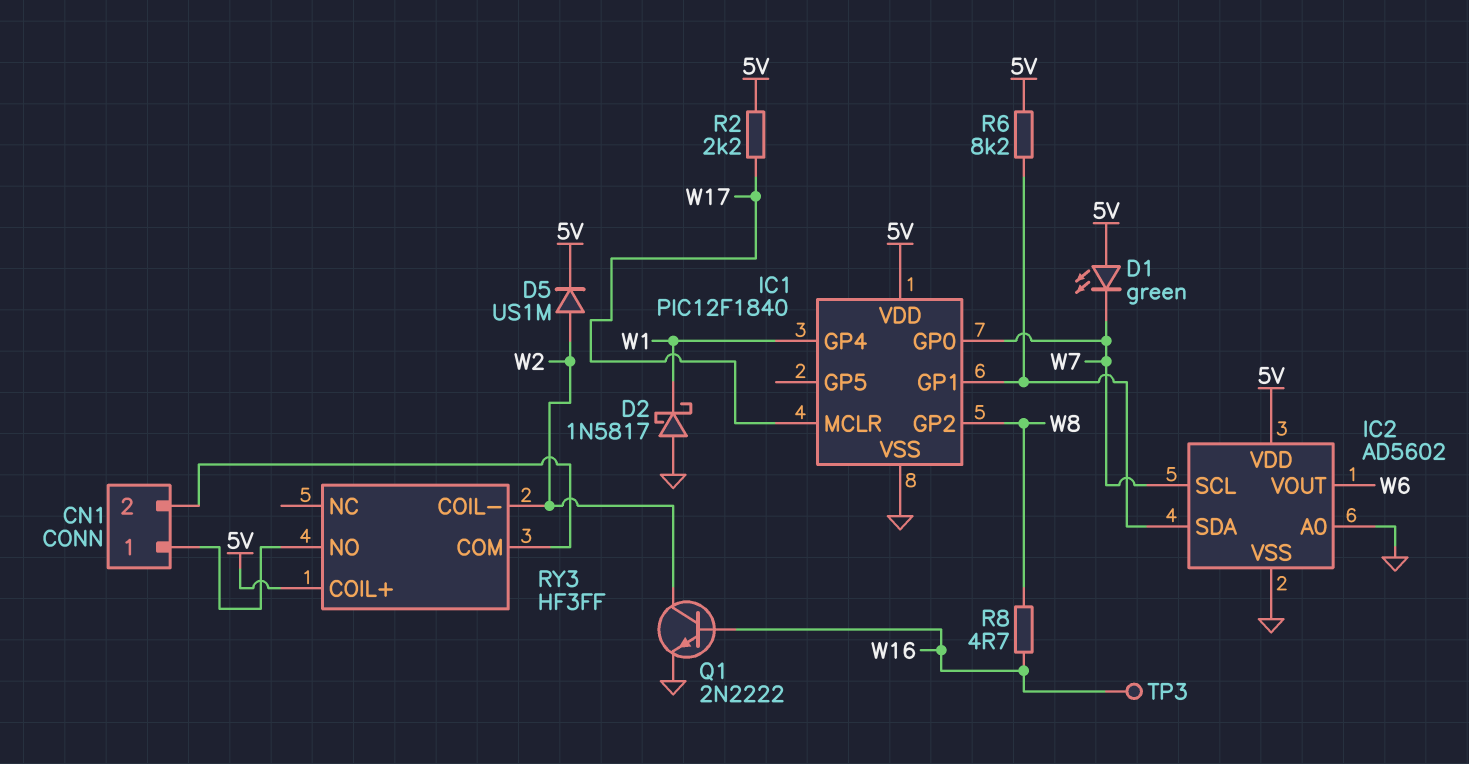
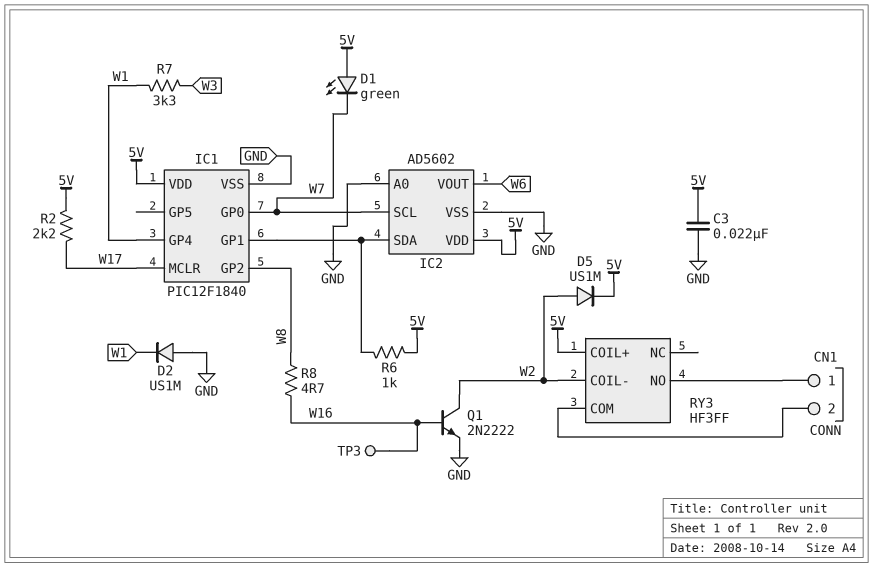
C3: none -> 22nF (5V, GND)
D2: schottky 1N5817 (A GND, K W1) -> diode US1M (A GND, K W1)
R6: 8.2k (5V, IC1/GP1) -> 1k (5V, IC1/GP1)
R7: none -> 3.3k (W1, W3)

